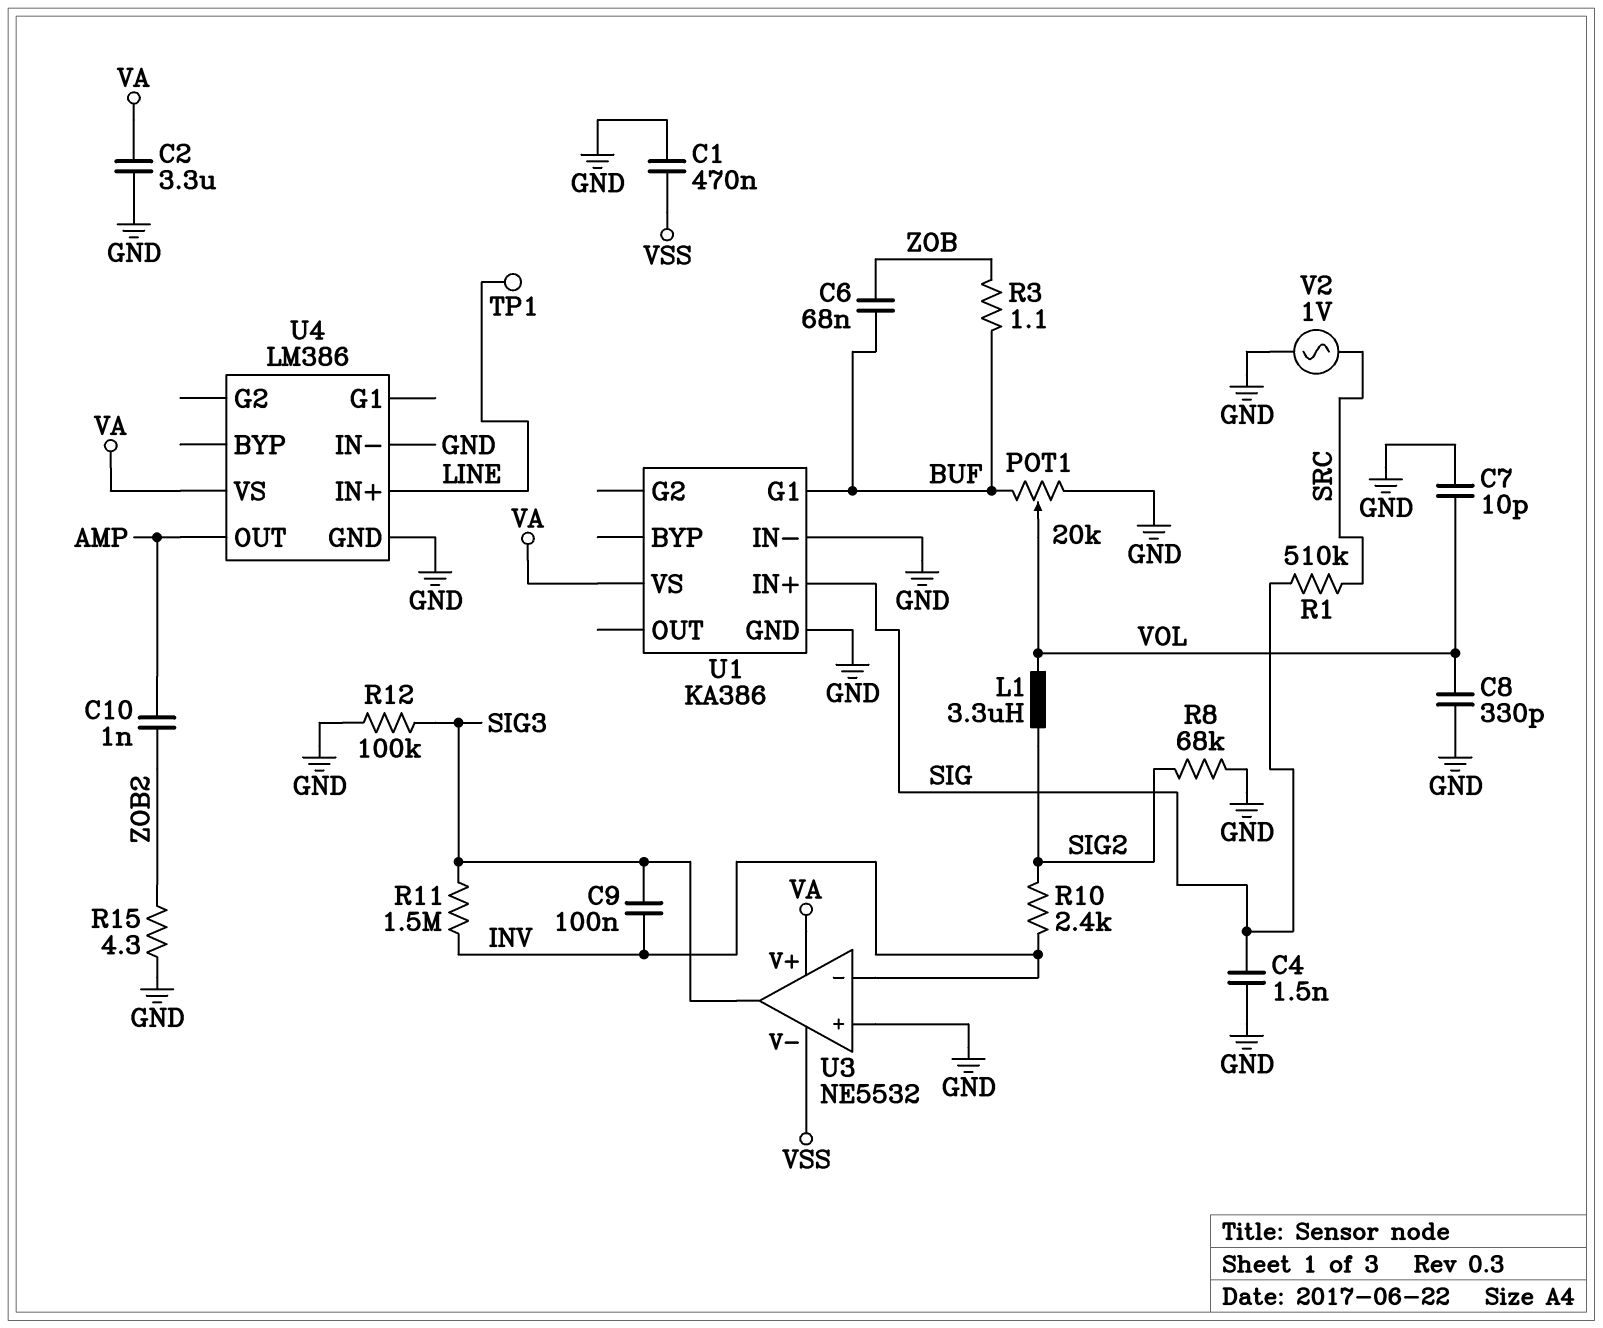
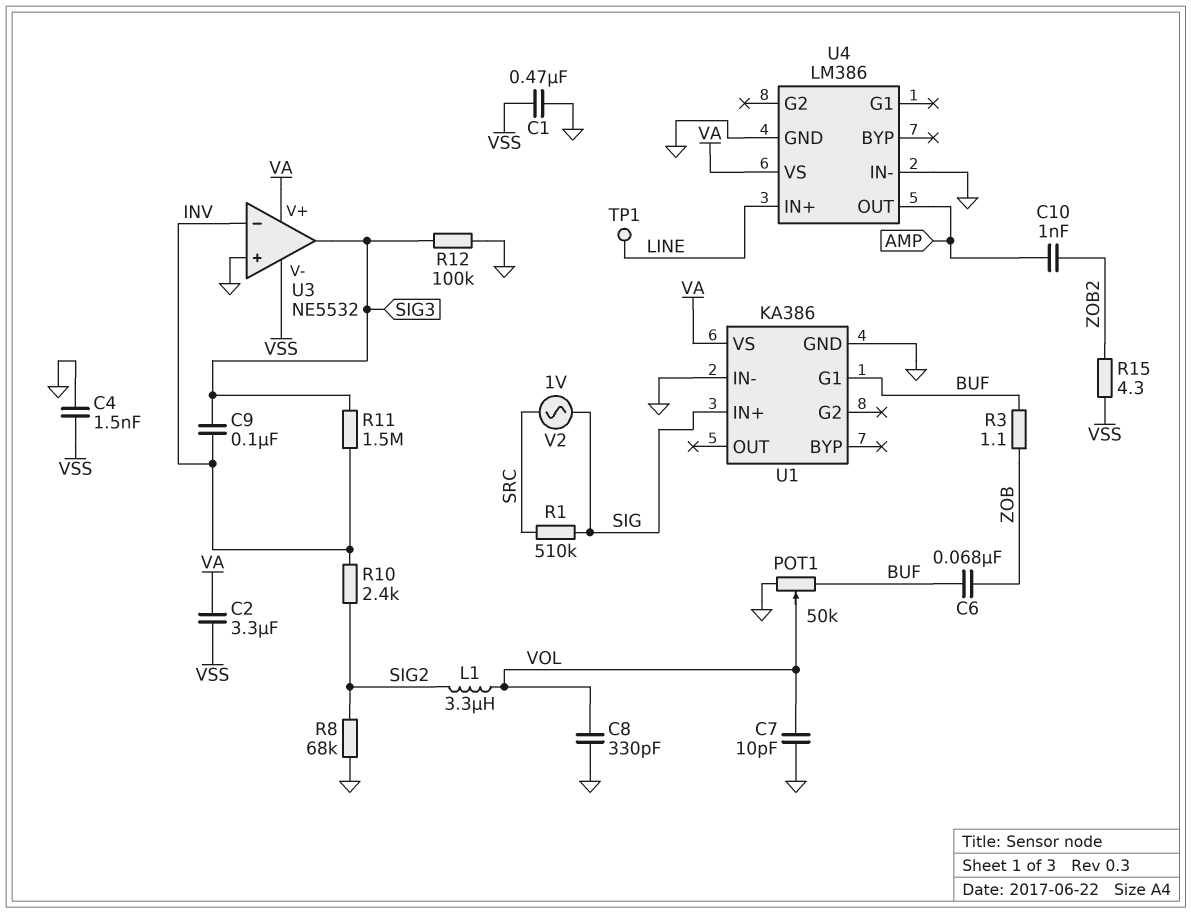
C2: 3.3uF (GND, VA) -> 3.3uF (VA, VSS)
C4: 1.5nF (GND, SIG) -> 1.5nF (GND, VSS)
POT1: 20k (BUF, GND, wiper VOL) -> 50k (BUF, GND, wiper VOL)
R15: 4.3 (GND, ZOB2) -> 4.3 (VSS, ZOB2)
V2: AC 1V (GND, SRC) -> AC 1V (SIG, SRC)

